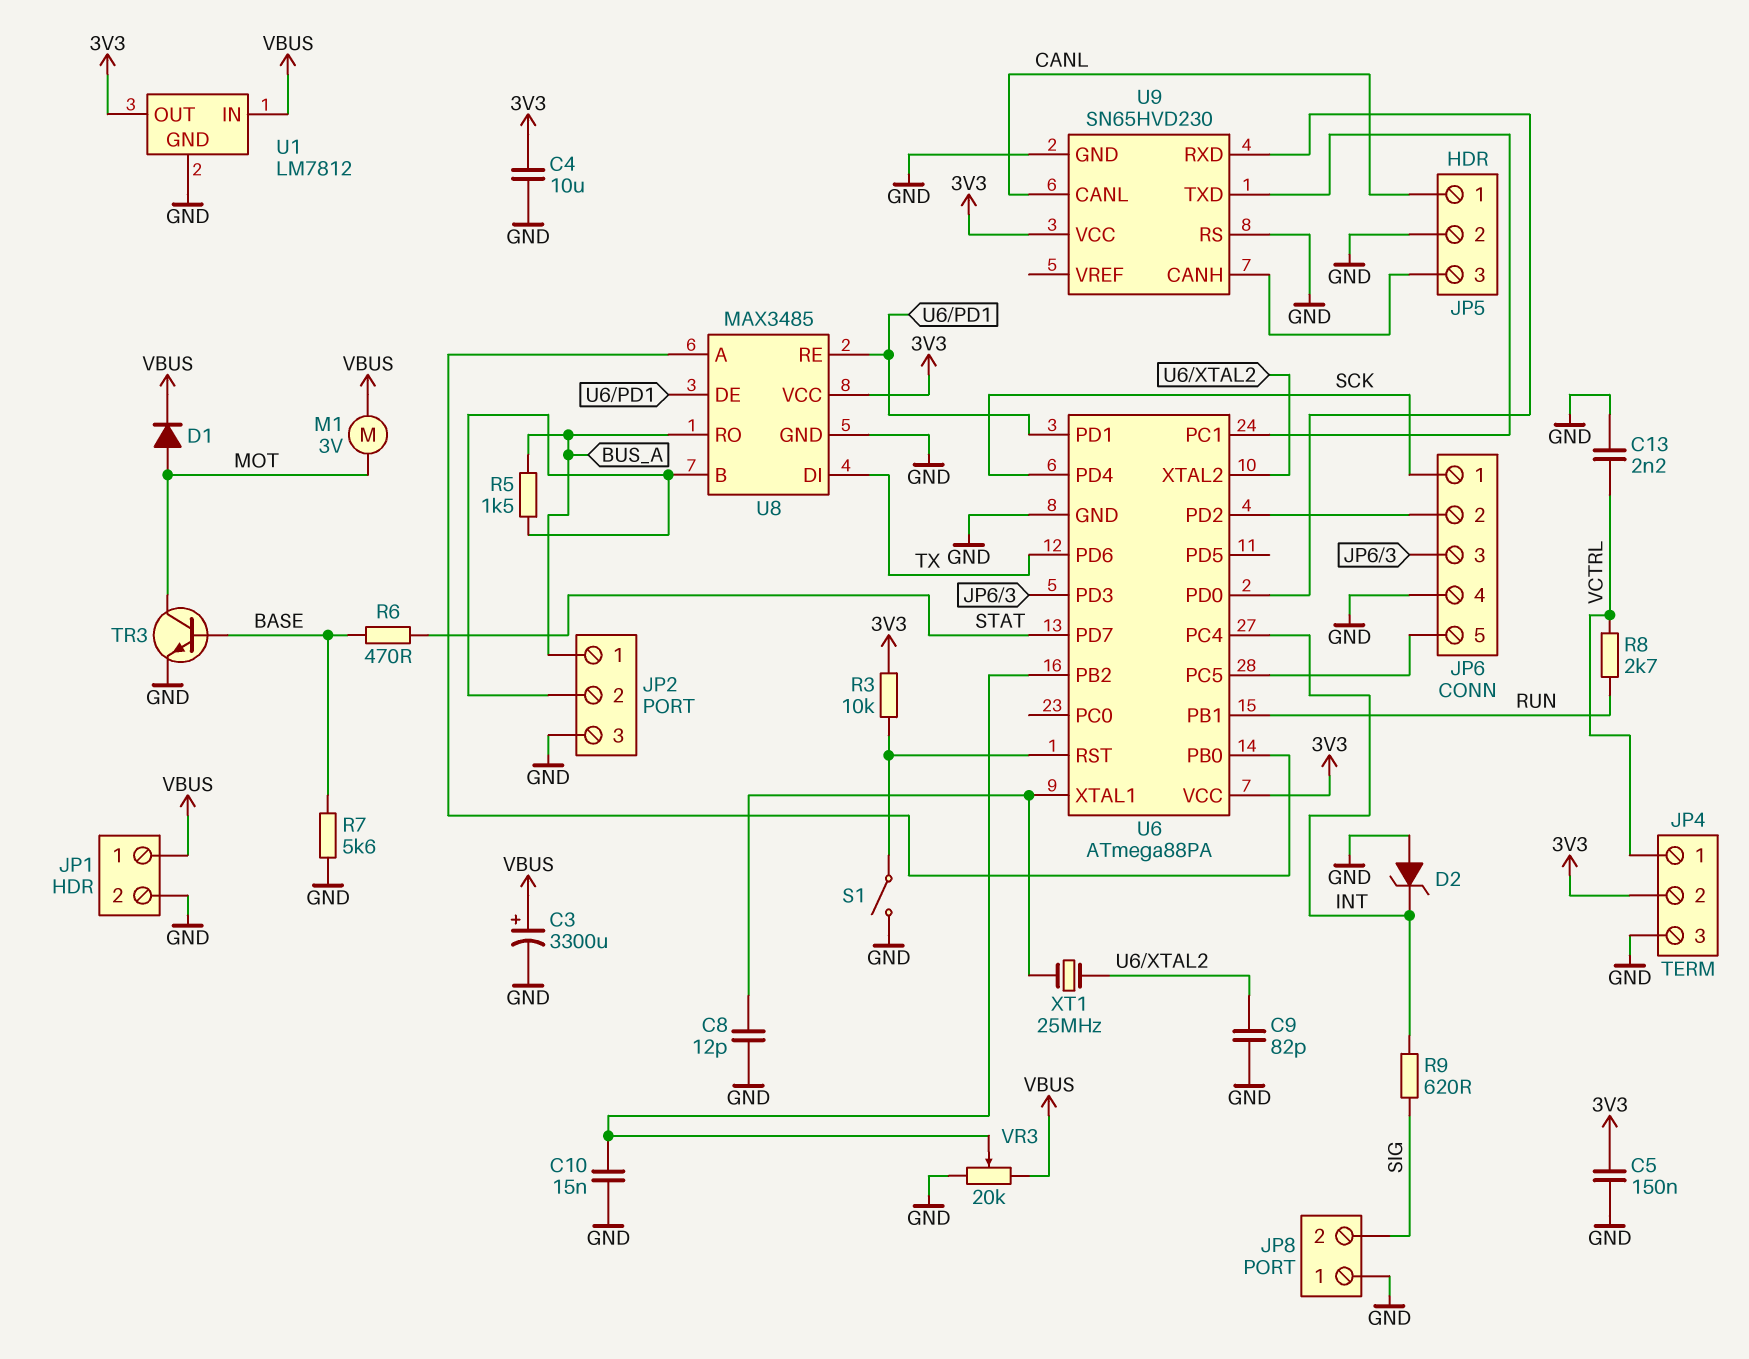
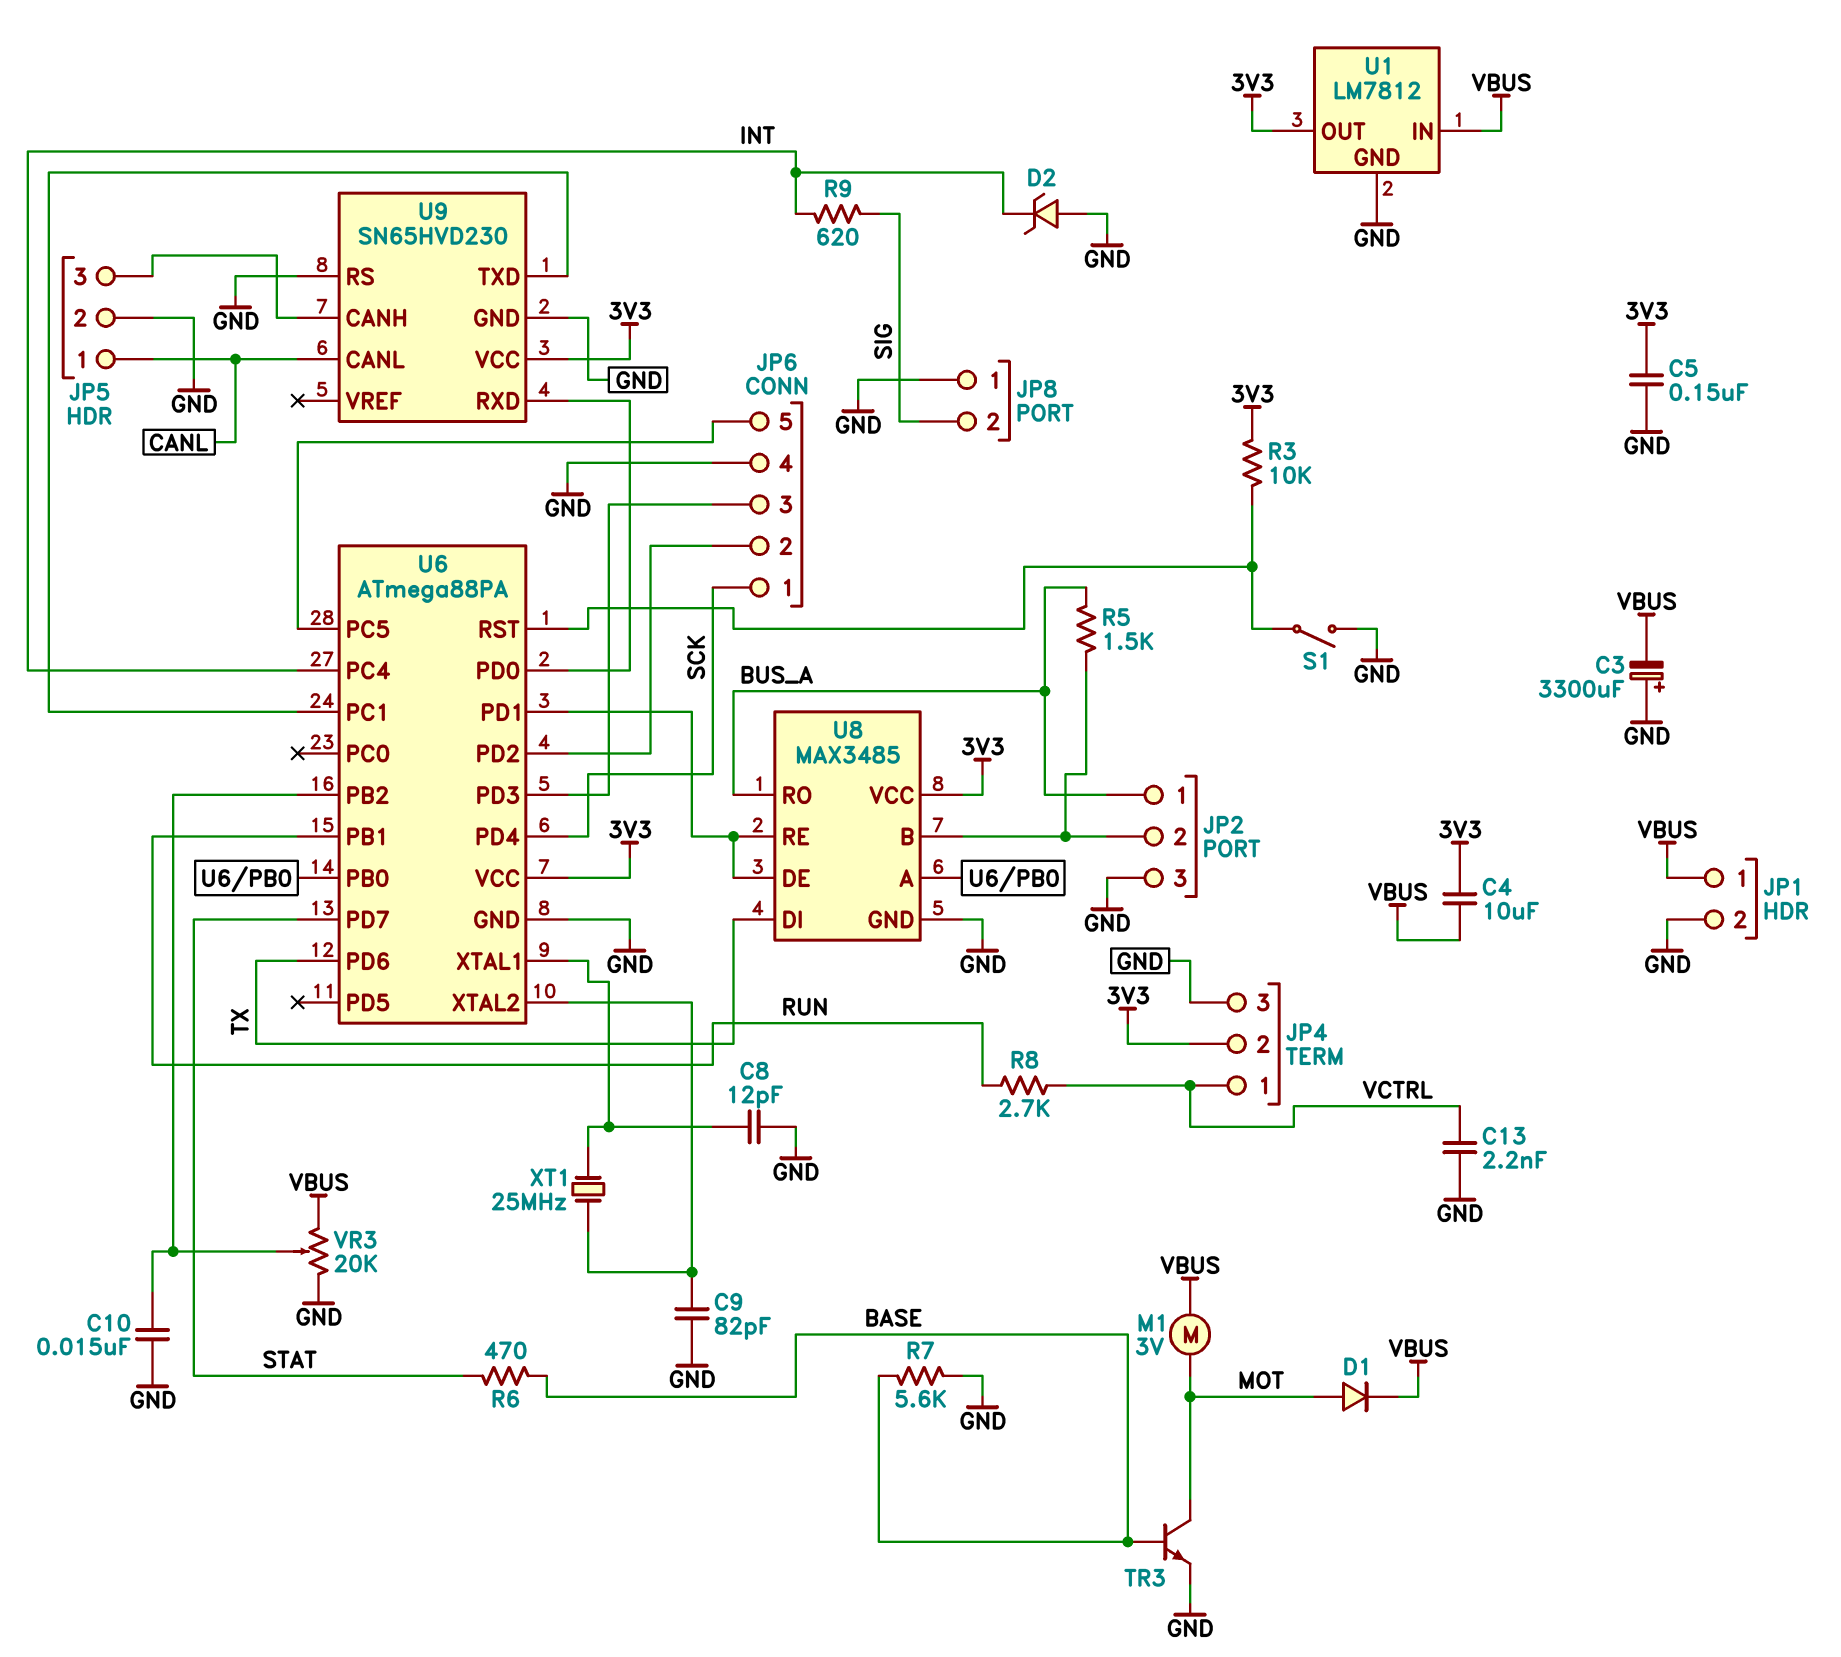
C3: 3300uF (plus VBUS, minus GND) -> 3300uF (plus GND, minus VBUS)
C4: 10uF (3V3, GND) -> 10uF (3V3, VBUS)

